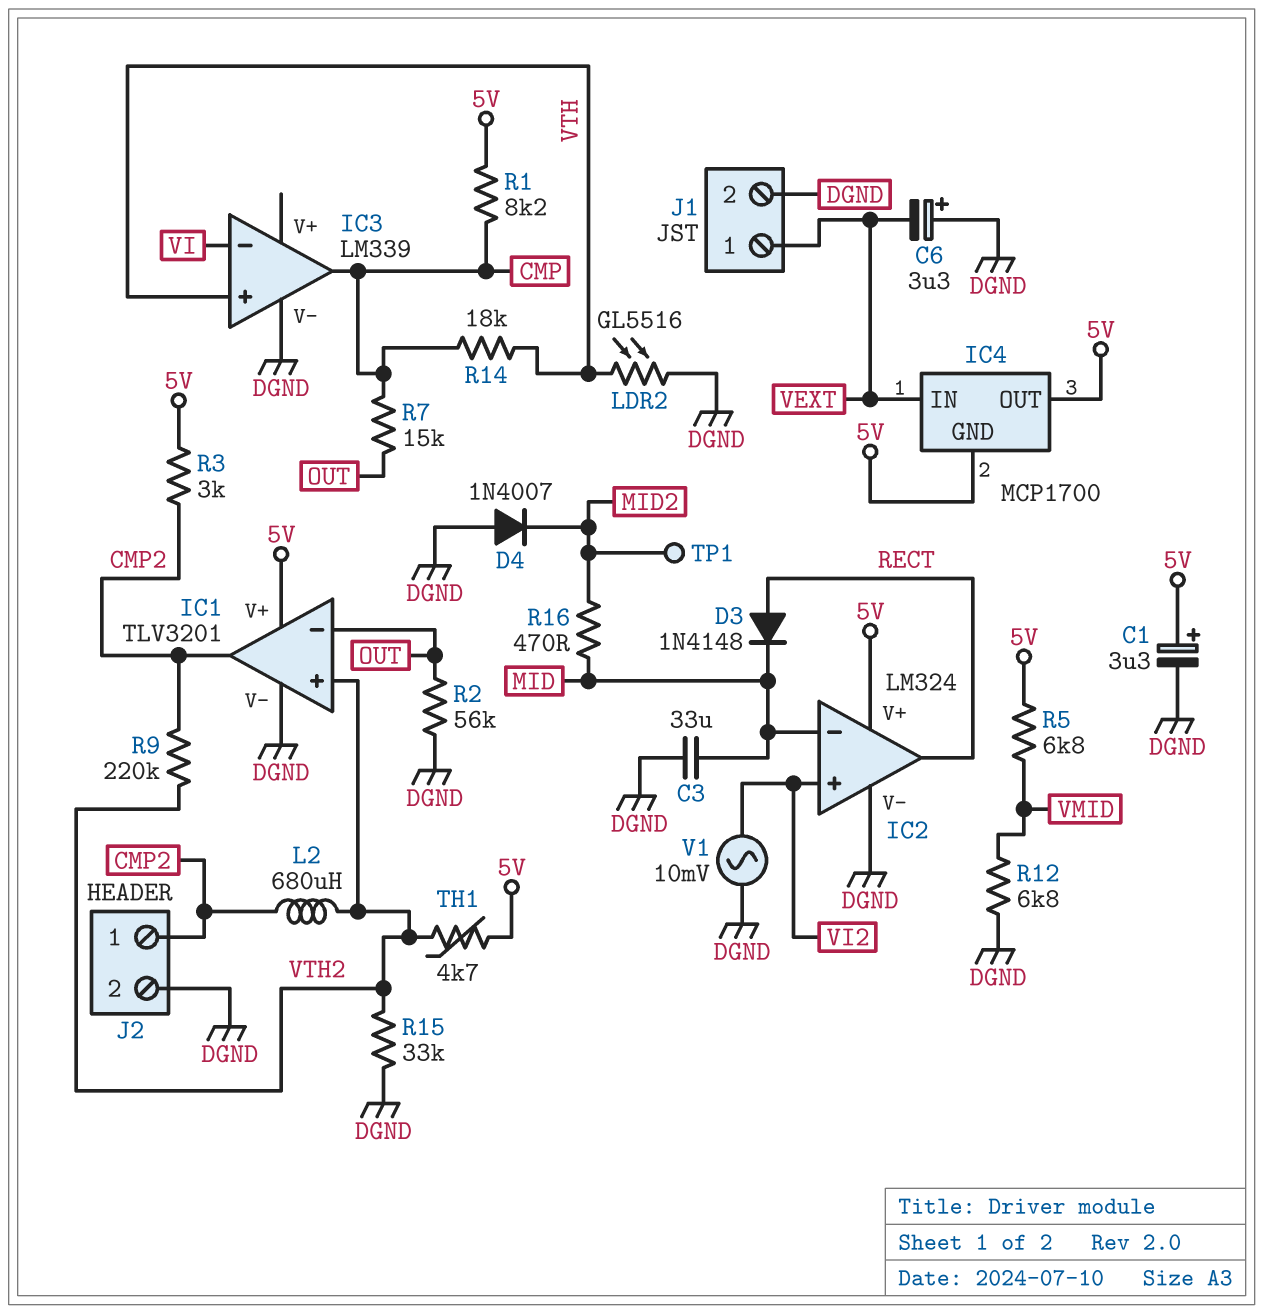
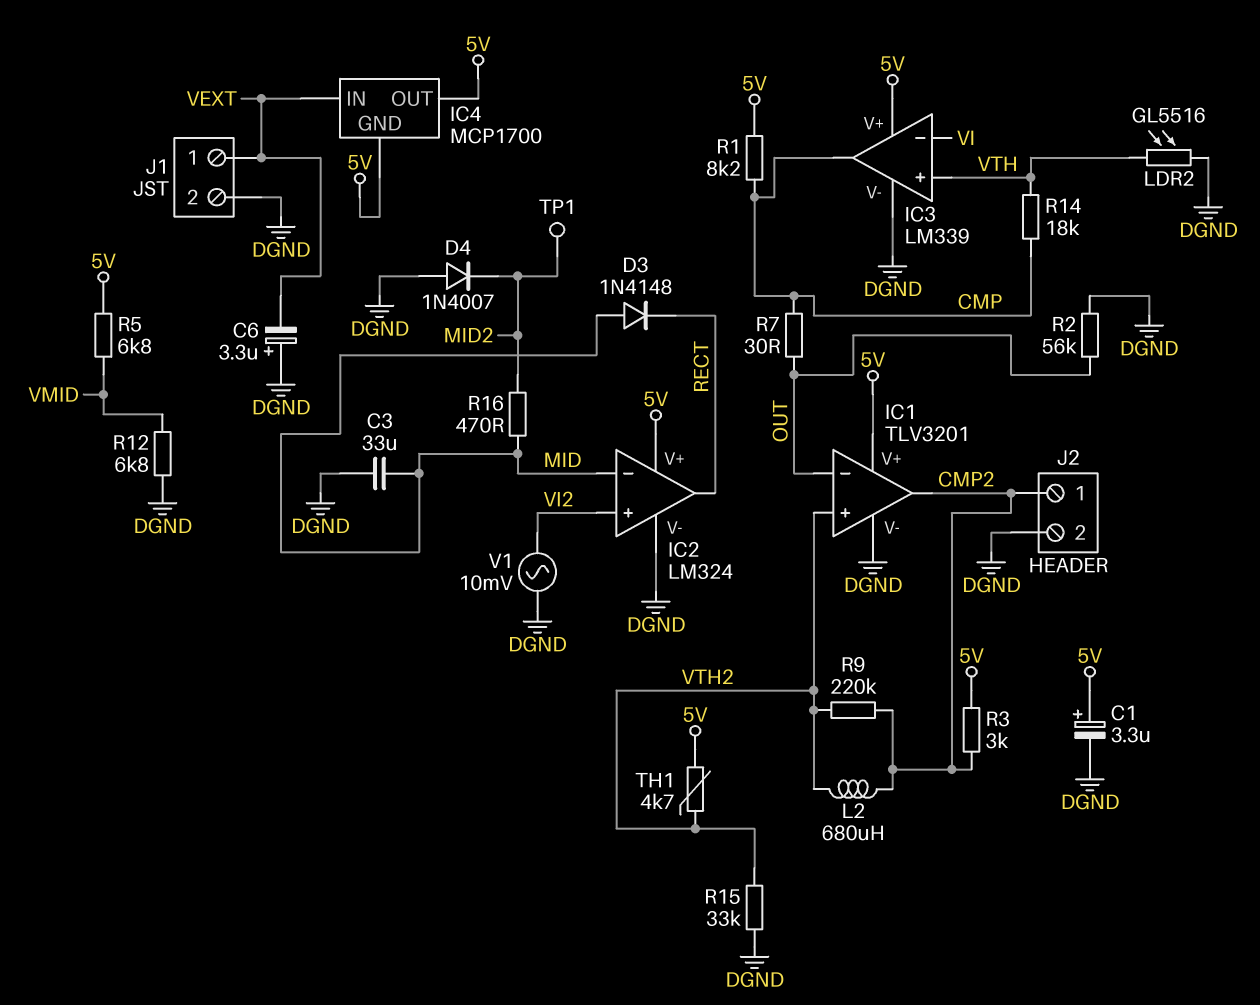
D3: diode 1N4148 (A RECT, K MID) -> diode 1N4148 (A MID, K RECT)
IC3 pin V+: none -> 5V
R7: 15k (CMP, OUT) -> 30 (CMP, OUT)

